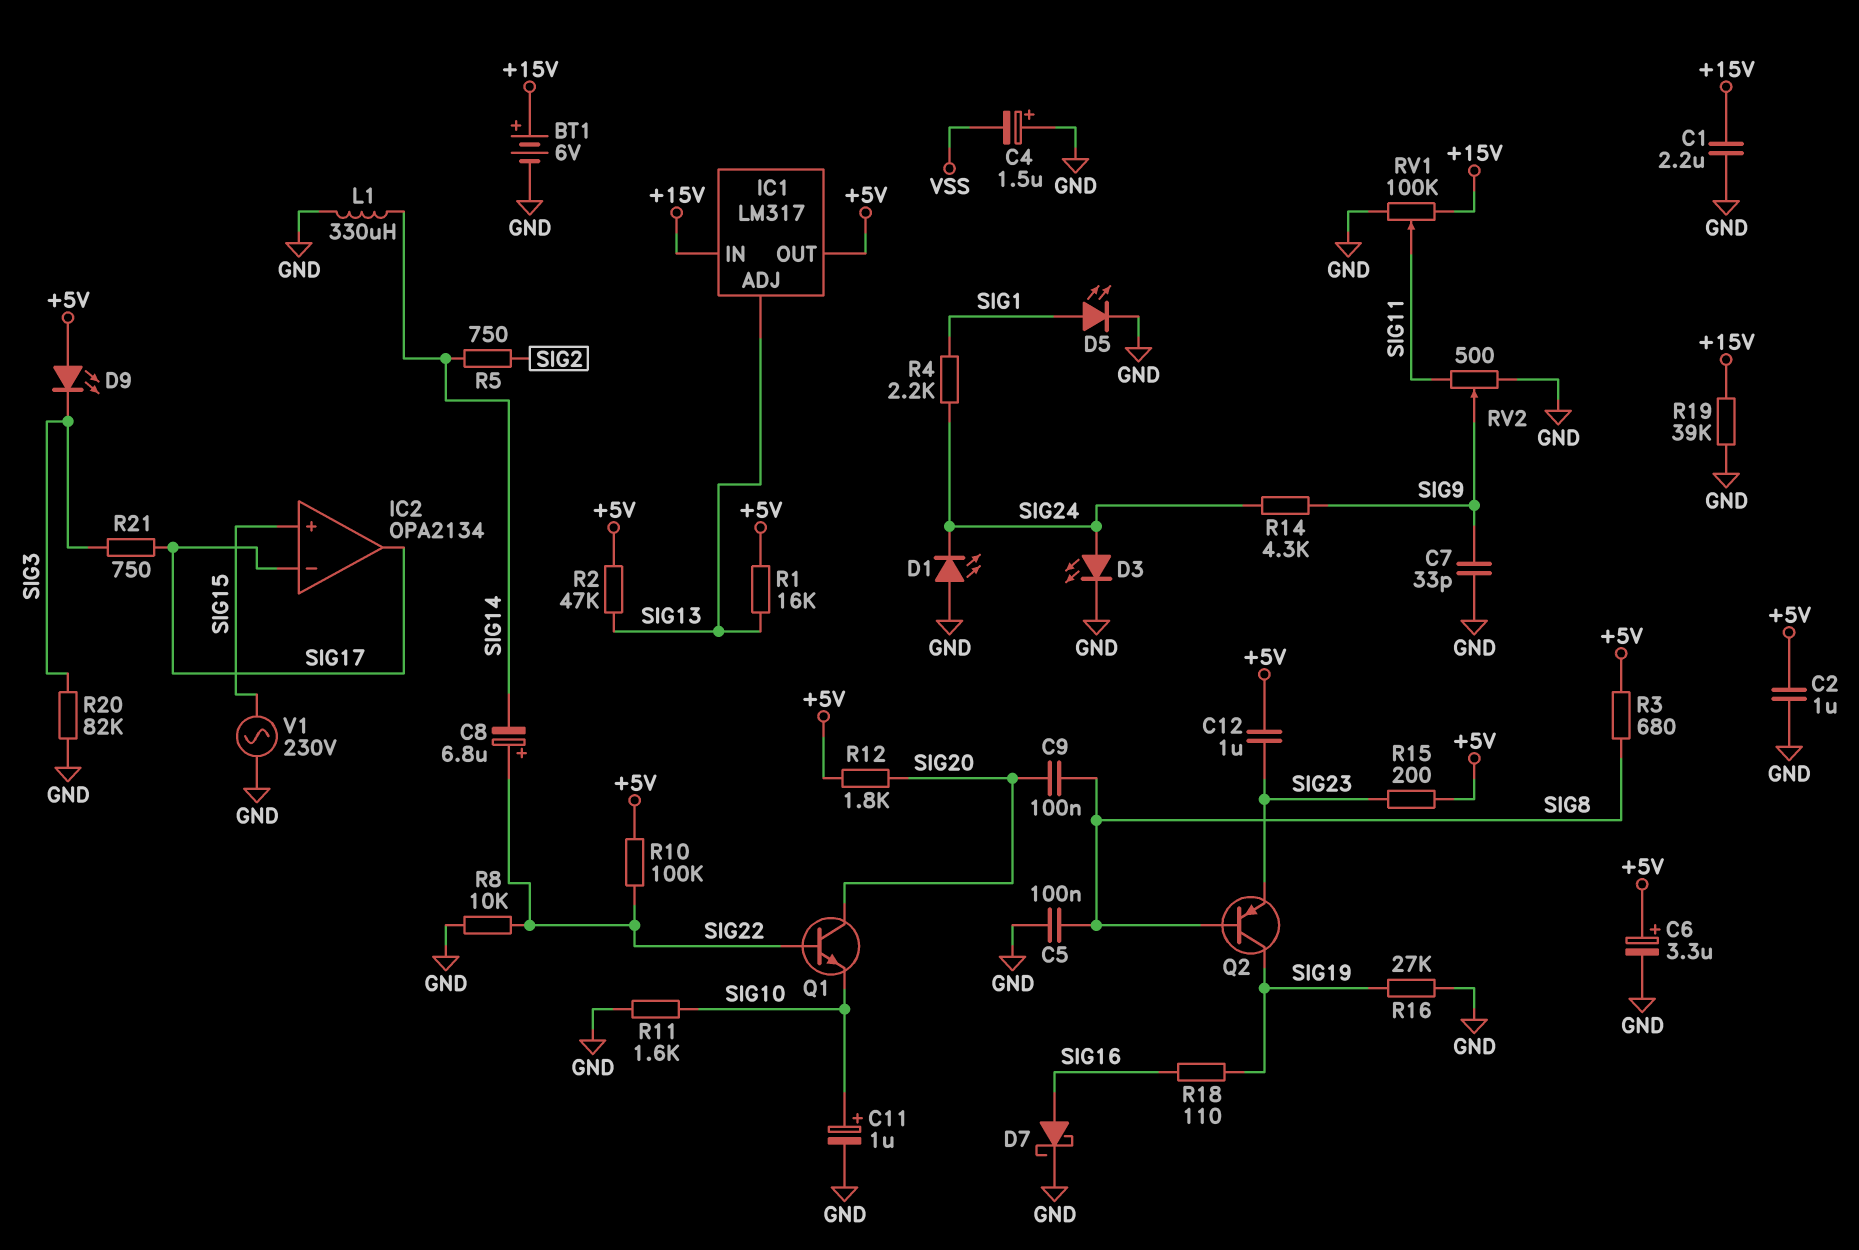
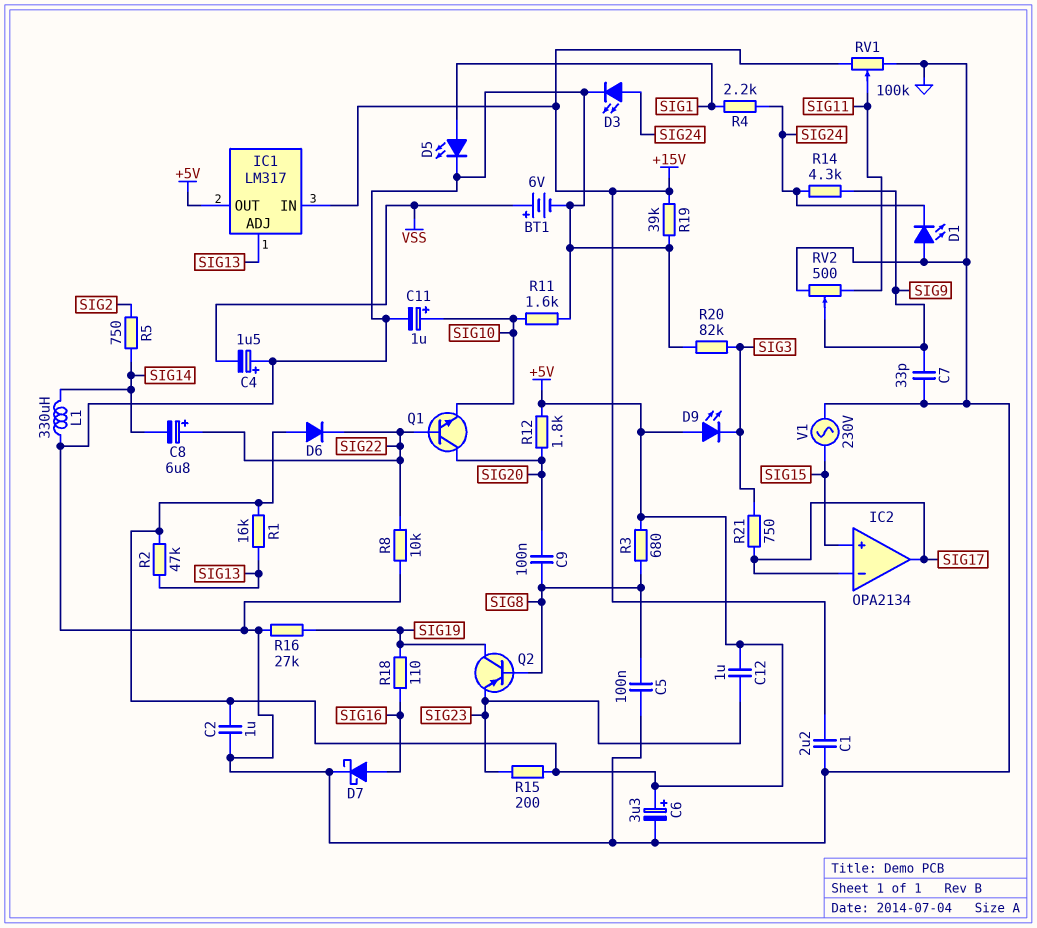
BT1: 6V (plus +15V, minus GND) -> 6V (plus VSS, minus GND)
D6: none -> diode (A +5V, K SIG22)
R10: 100k (+5V, SIG22) -> none

